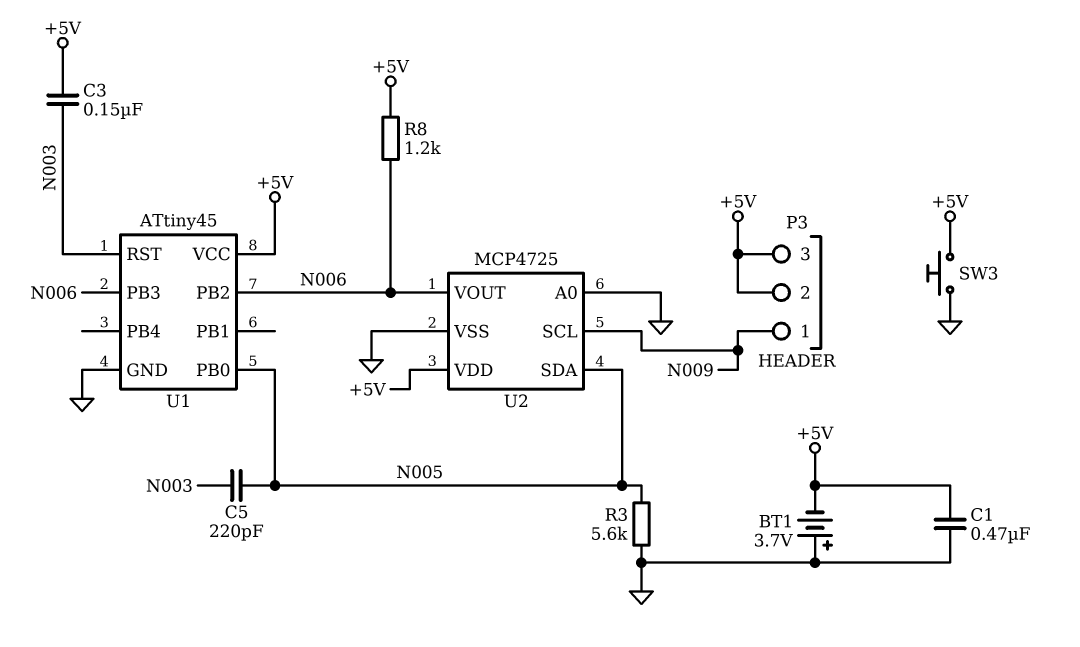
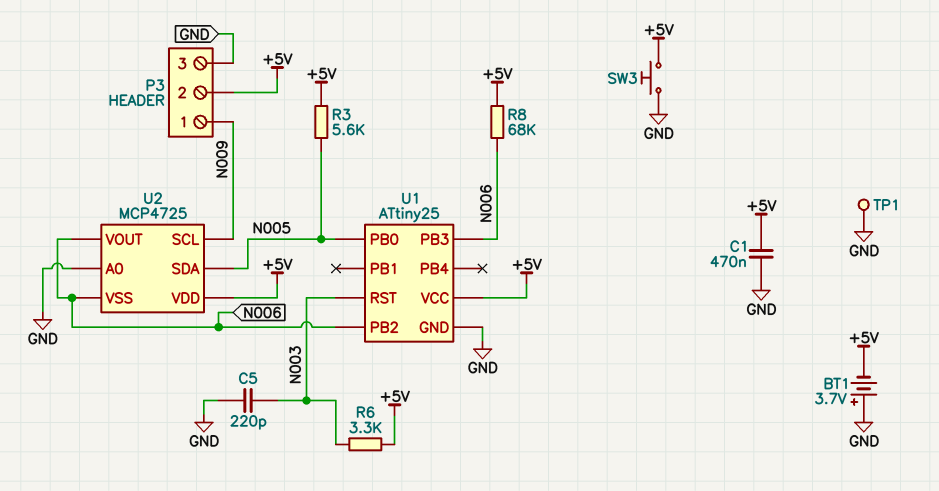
C3: 150nF (+5V, N003) -> none
C5: 220pF (N003, N005) -> 220pF (GND, N003)
P3 pin 3: +5V -> GND
R3: 5.6k (GND, N005) -> 5.6k (+5V, N005)
R6: none -> 3.3k (+5V, N003)
R8: 1.2k (+5V, N006) -> 68k (+5V, N006)
TP1: none -> test point (GND)
U1: ATtiny45 -> ATtiny25
U2 pin VSS: GND -> N006

